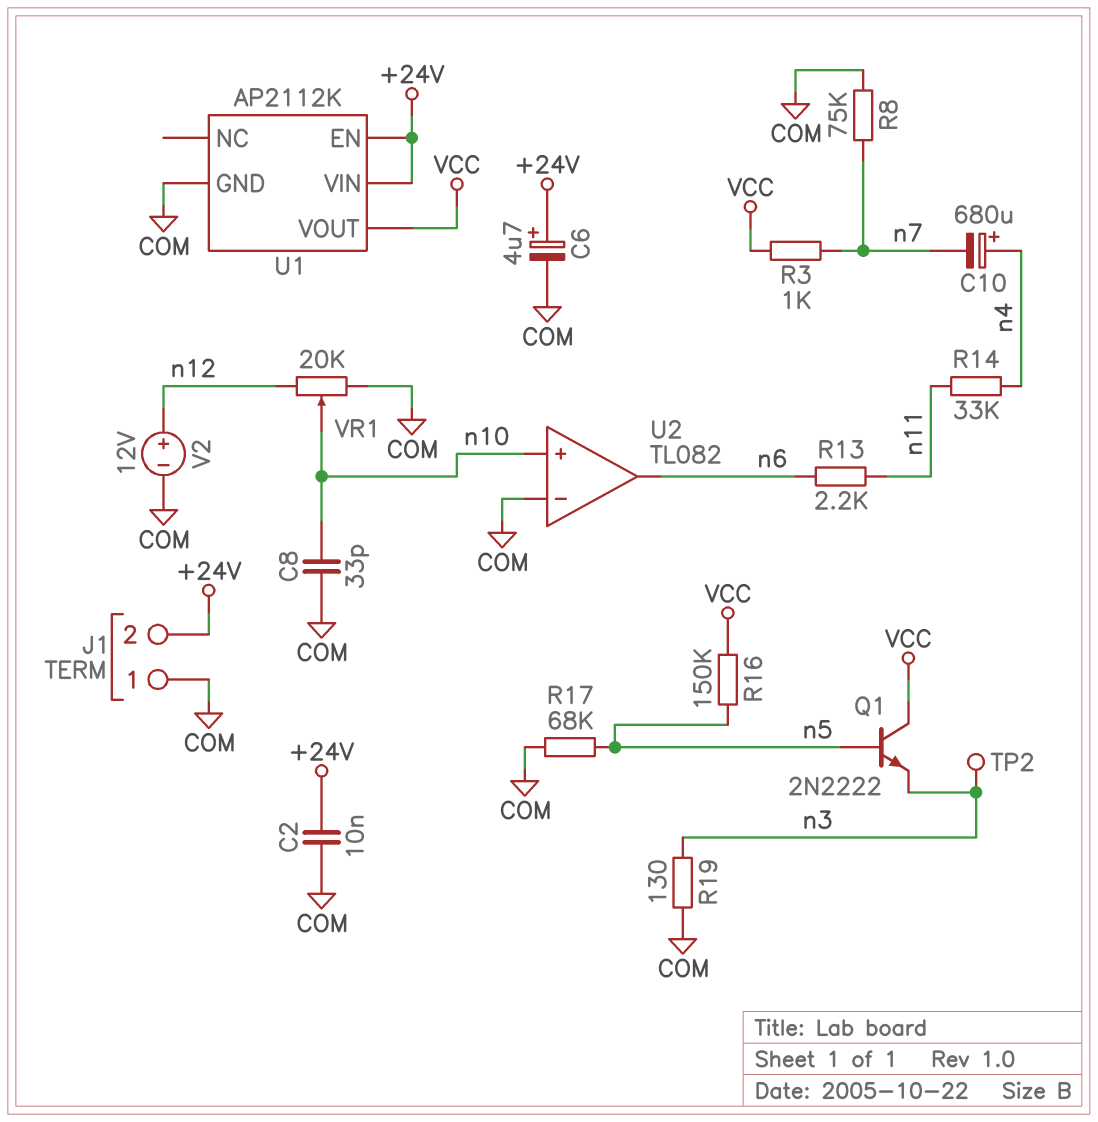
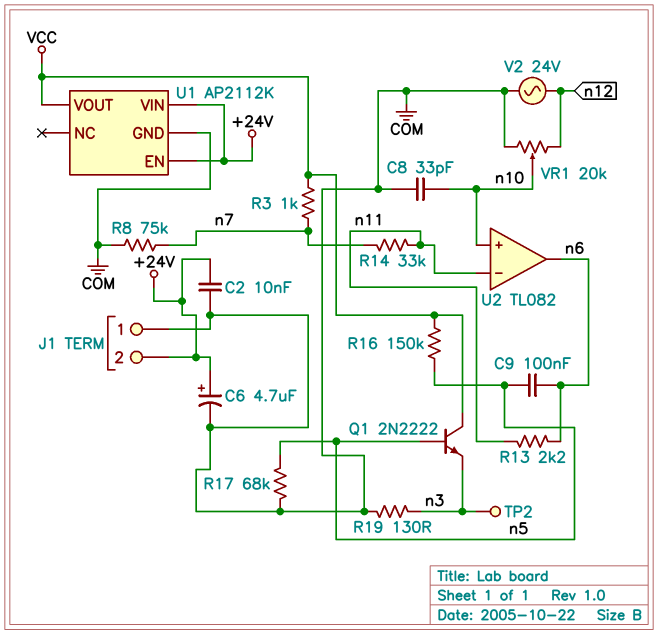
C9: none -> 100nF (n5, n6)
C10: 680uF (plus n4, minus n7) -> none
R14: 33k (n4, n11) -> 33k (n7, n11)
U2 pin in-: COM -> n11
V2: 12V (plus n12, minus COM) -> AC 24V (COM, n12)

